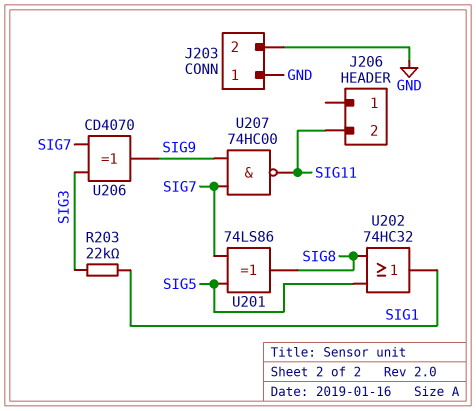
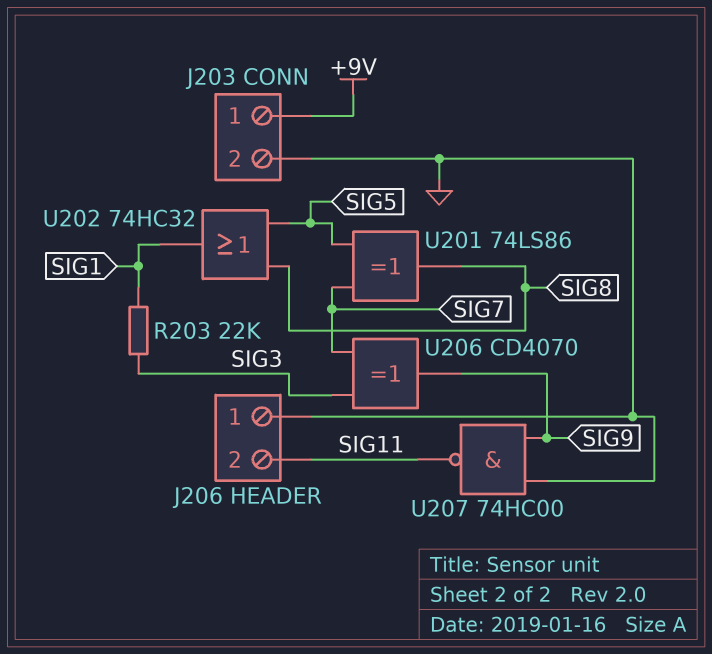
J203 pin 1: GND -> +9V
J206 pin 1: none -> GND
U207: NAND 74HC00 (in SIG7, in SIG9, out SIG11) -> NAND 74HC00 (in GND, in SIG9, out SIG11)

